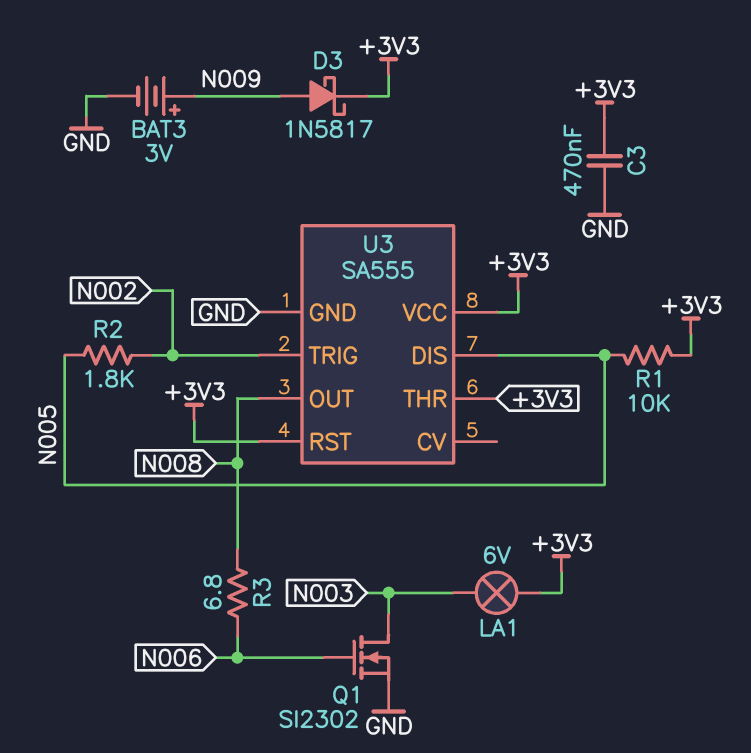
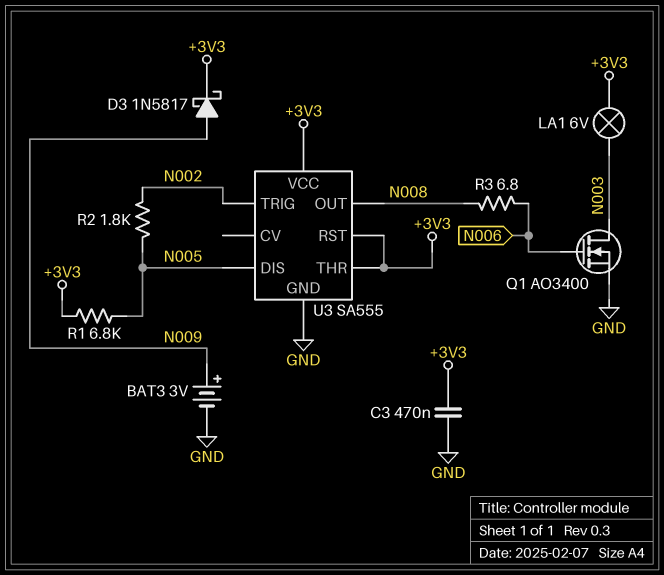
Q1: NMOS SI2302 (G N006, D N003, S GND) -> NMOS AO3400 (G N006, D N003, S GND)
R1: 10k (+3V3, N005) -> 6.8k (+3V3, N005)

